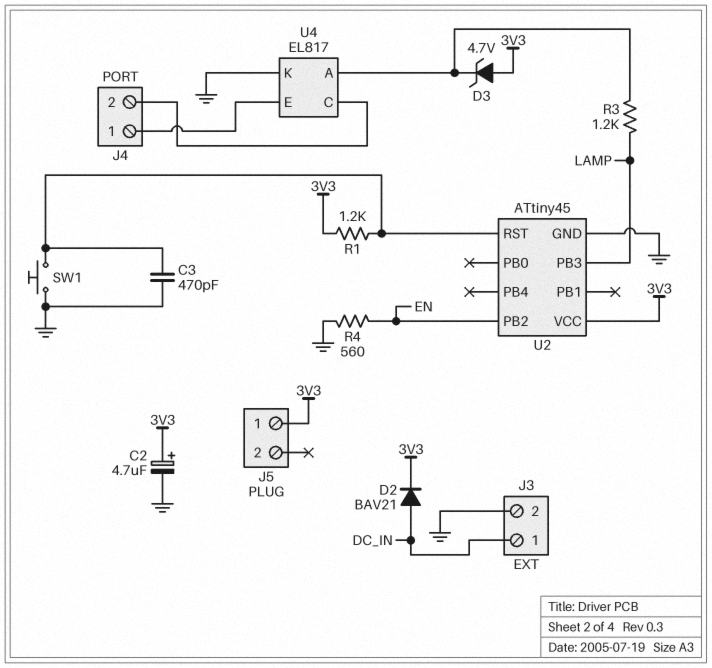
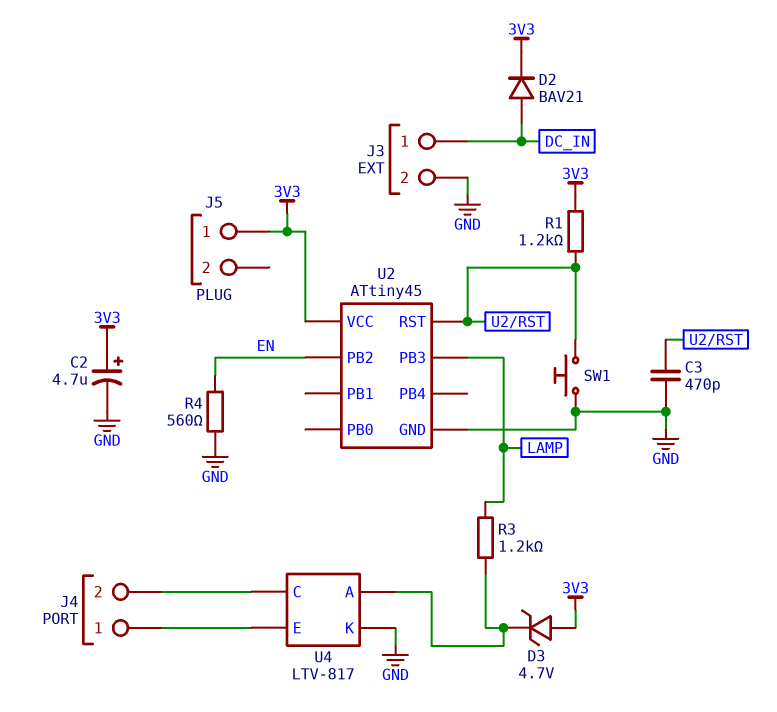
U4: EL817 -> LTV-817

